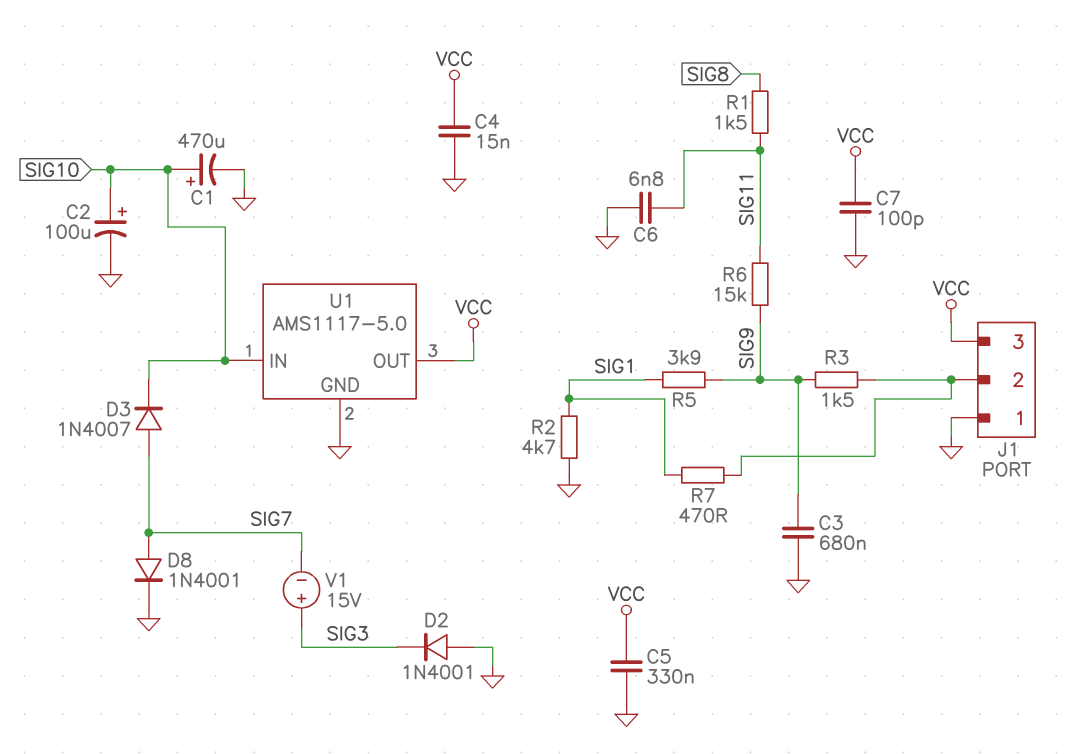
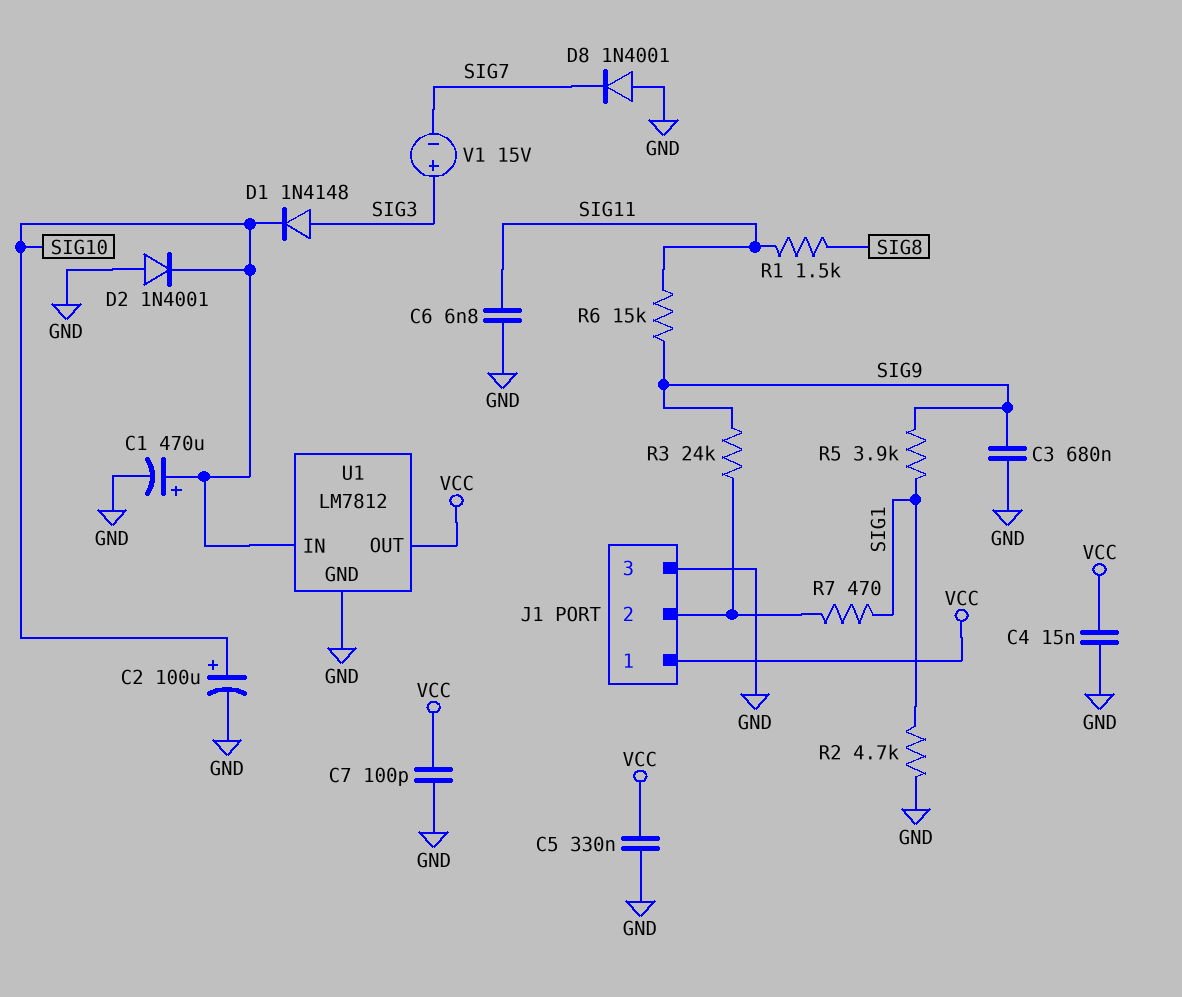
D1: none -> diode 1N4148 (A SIG3, K SIG10)
D2: diode 1N4001 (A GND, K SIG3) -> diode 1N4001 (A GND, K SIG10)
D3: diode 1N4007 (A SIG7, K SIG10) -> none
D8: diode 1N4001 (A SIG7, K GND) -> diode 1N4001 (A GND, K SIG7)
J1 pin 1: GND -> VCC
J1 pin 3: VCC -> GND
R3: 1.5k (J1/2, SIG9) -> 24k (J1/2, SIG9)
U1: AMS1117-5.0 -> LM7812

